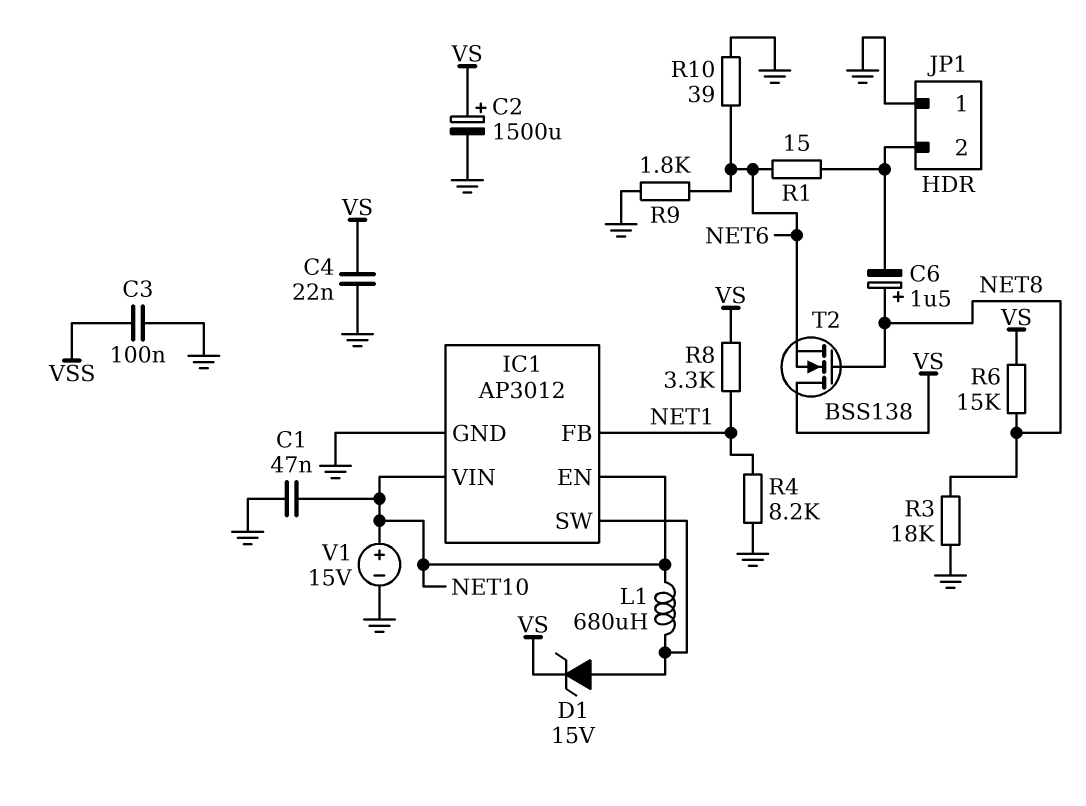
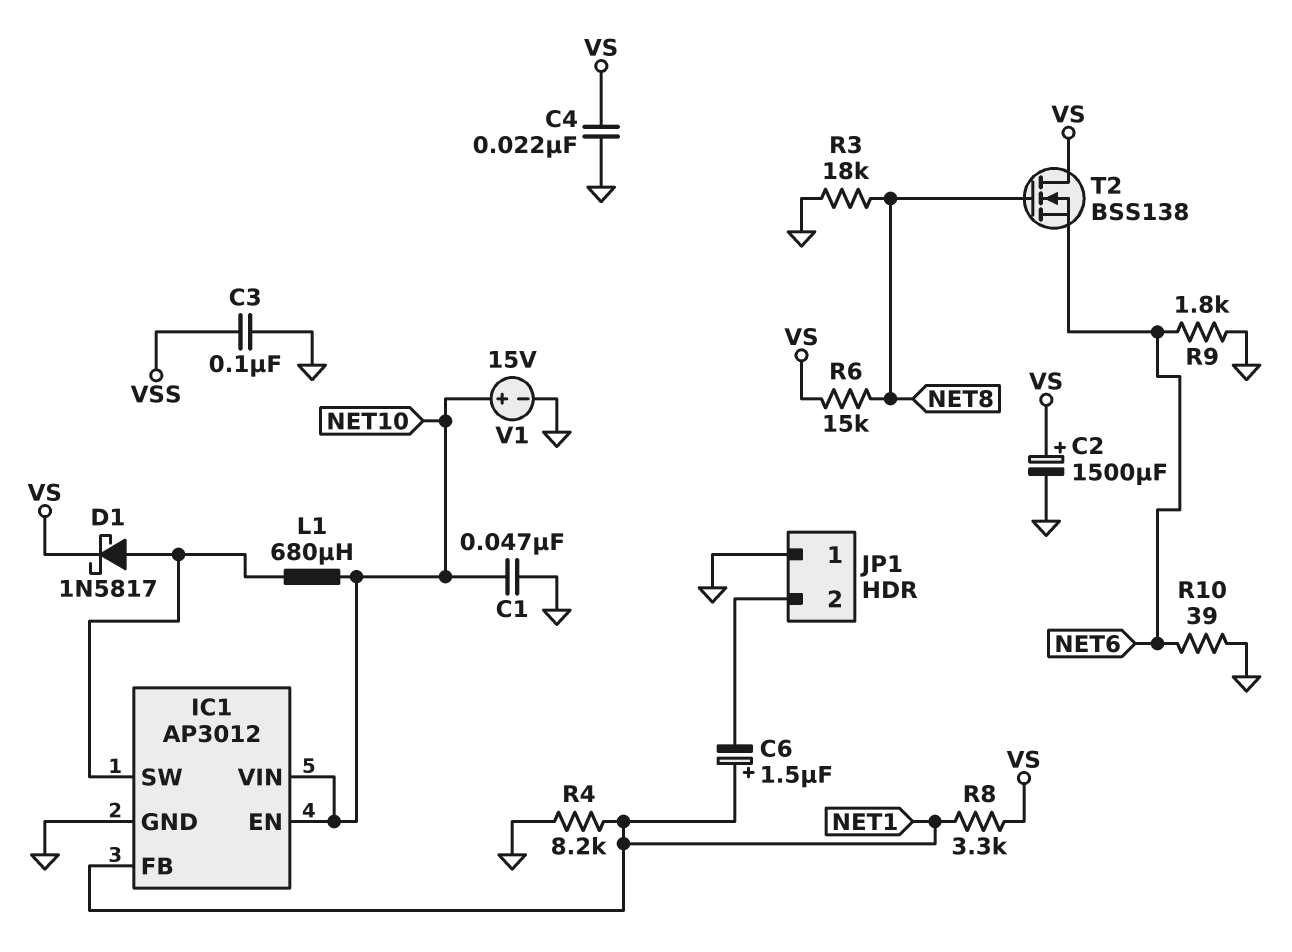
C6: 1.5uF (plus NET8, minus JP1/2) -> 1.5uF (plus NET1, minus JP1/2)
D1: zener 15V (A IC1/SW, K VS) -> schottky 1N5817 (A IC1/SW, K VS)
R1: 15 (JP1/2, NET6) -> none

